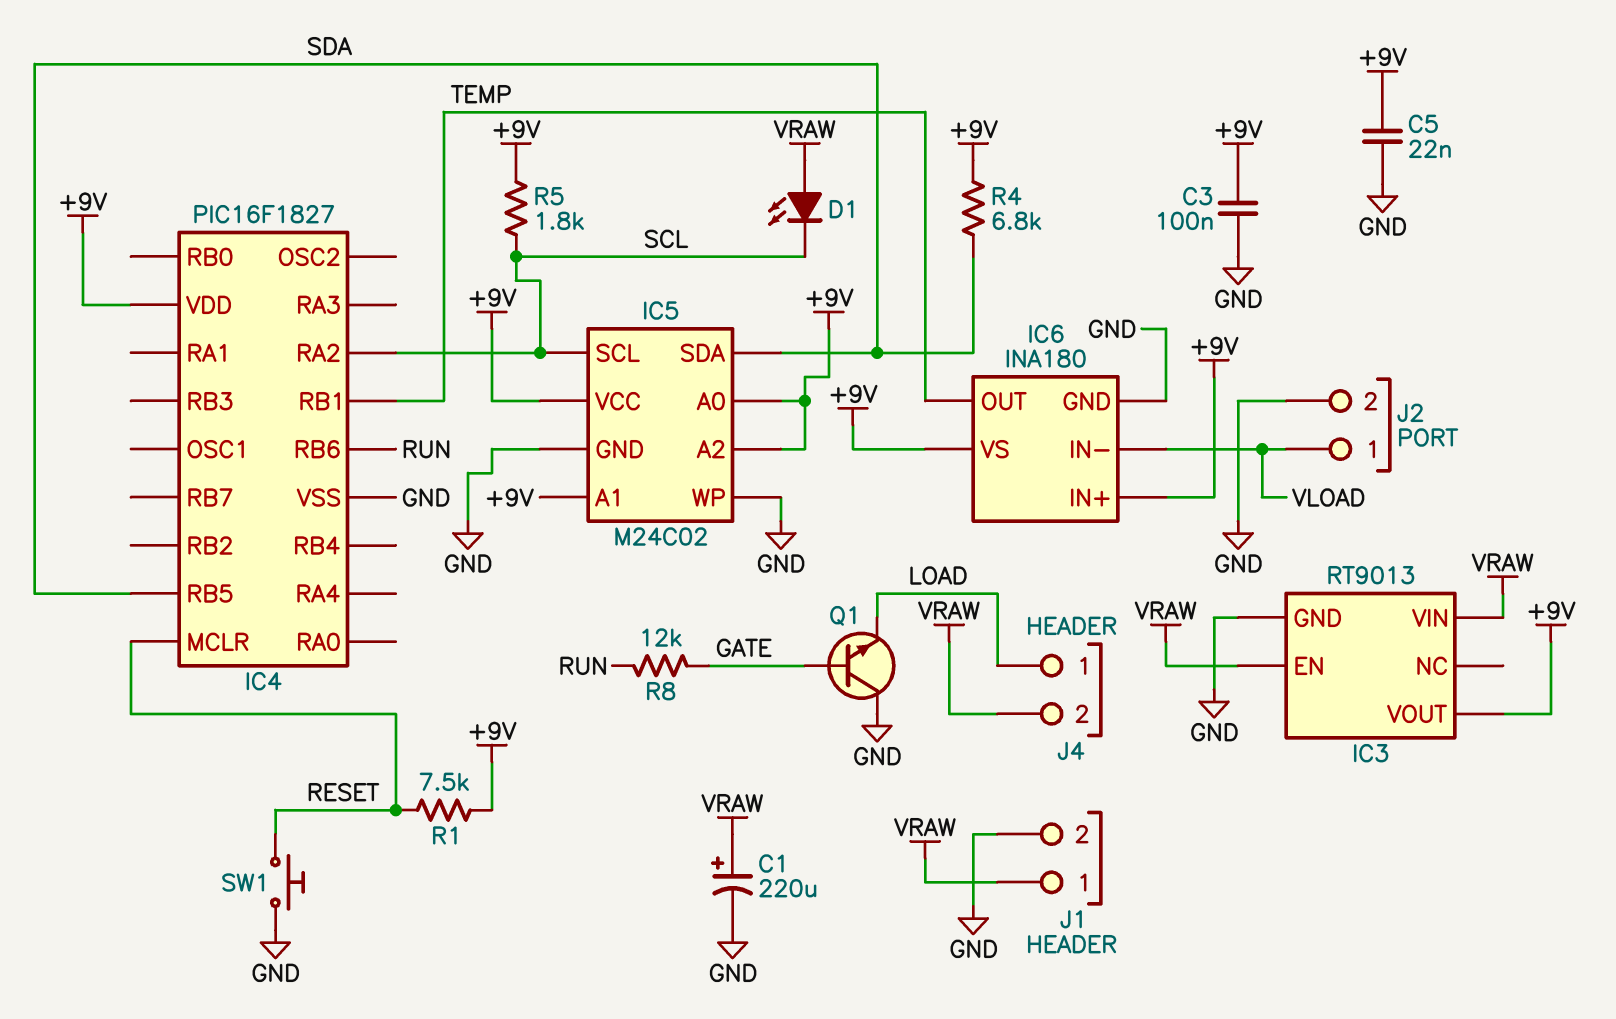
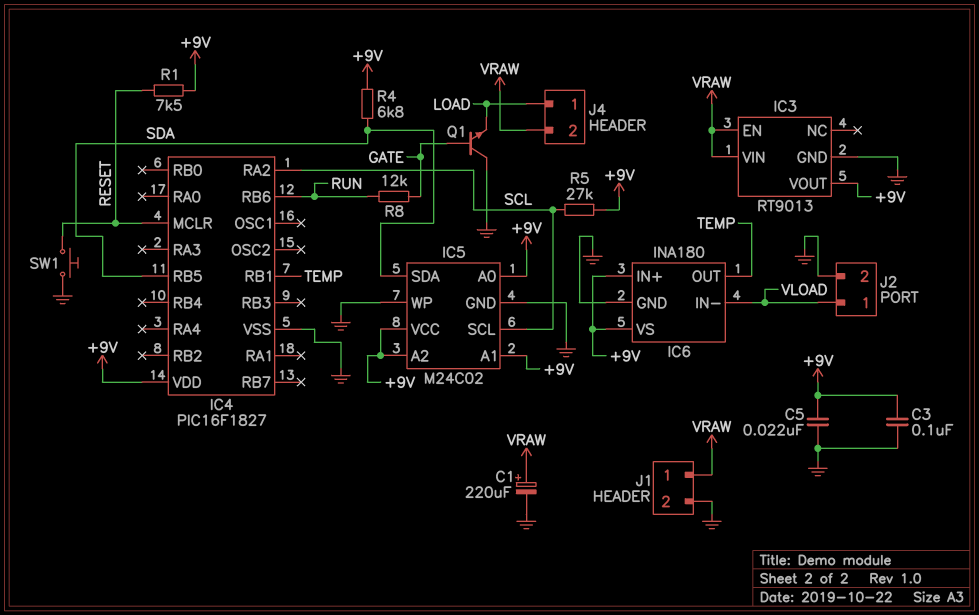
D1: LED (A VRAW, K SCL) -> none
R5: 1.8k (+9V, SCL) -> 27k (+9V, SCL)

